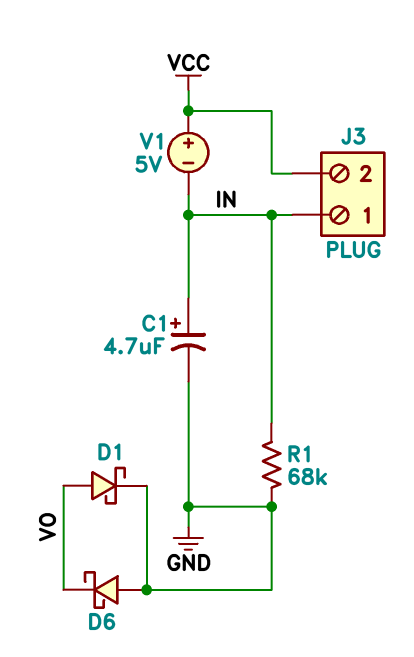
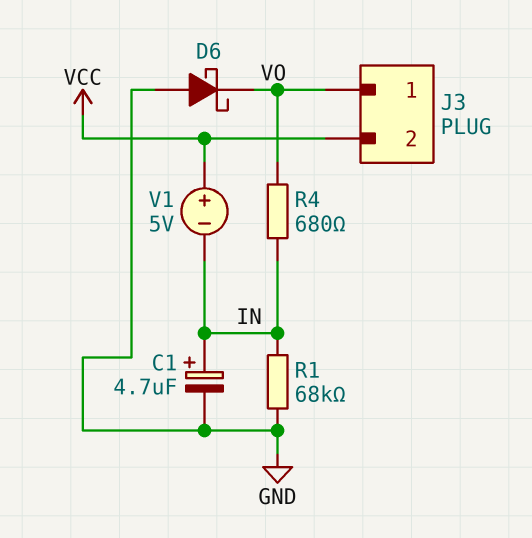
D1: schottky (A VO, K GND) -> none
J3 pin 1: IN -> VO
R4: none -> 680 (IN, VO)

